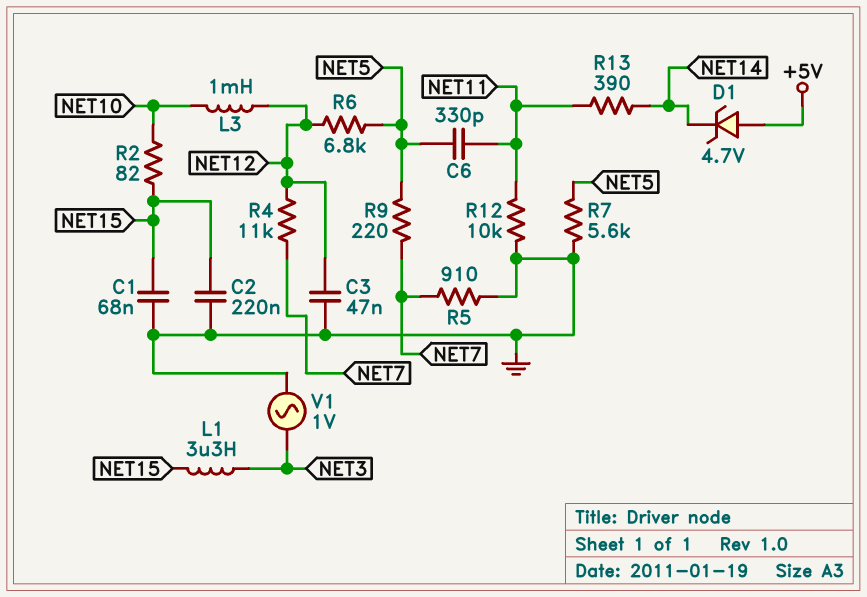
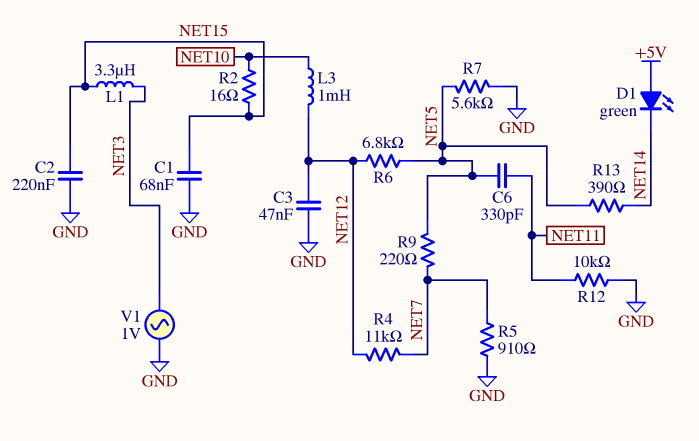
D1: zener 4.7V (A +5V, K NET14) -> LED green (A +5V, K NET14)
R2: 82 (NET10, NET15) -> 16 (NET10, NET15)
R13: 390 (NET11, NET14) -> 390 (NET5, NET14)

